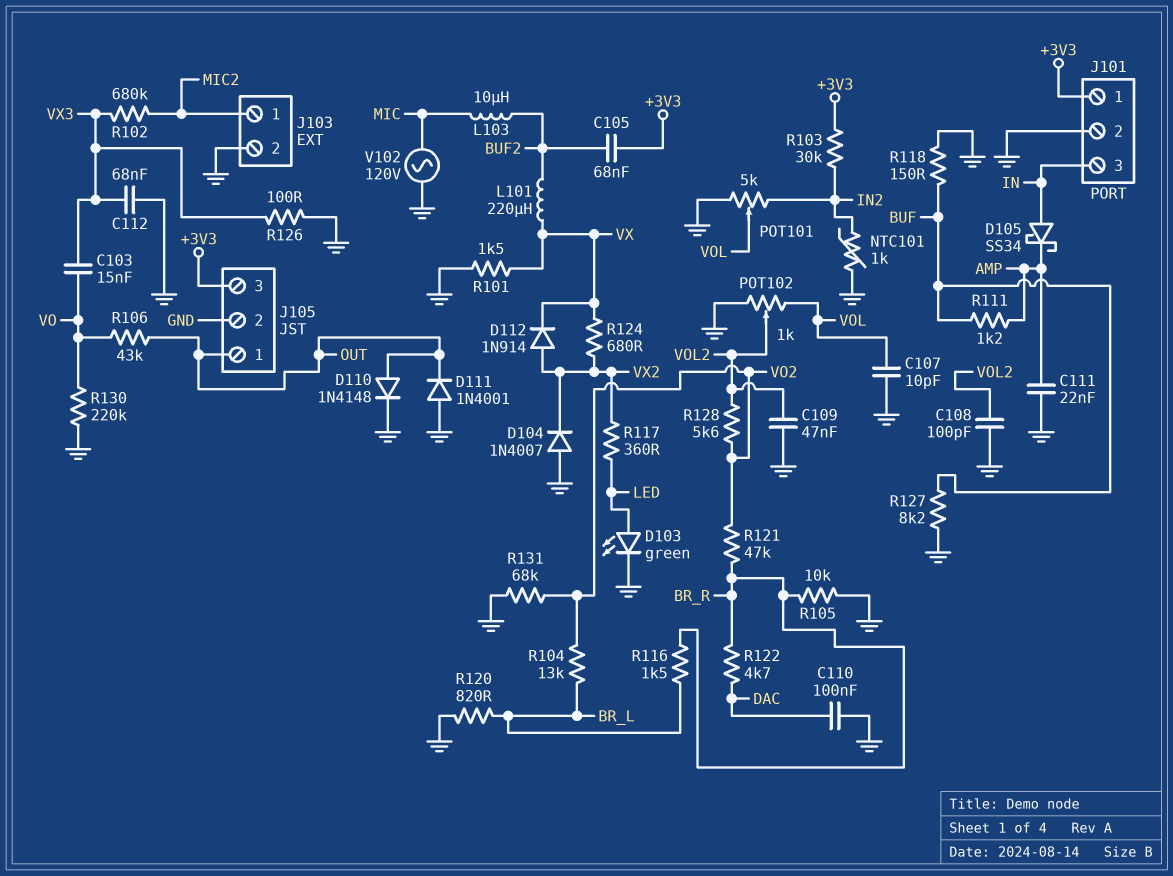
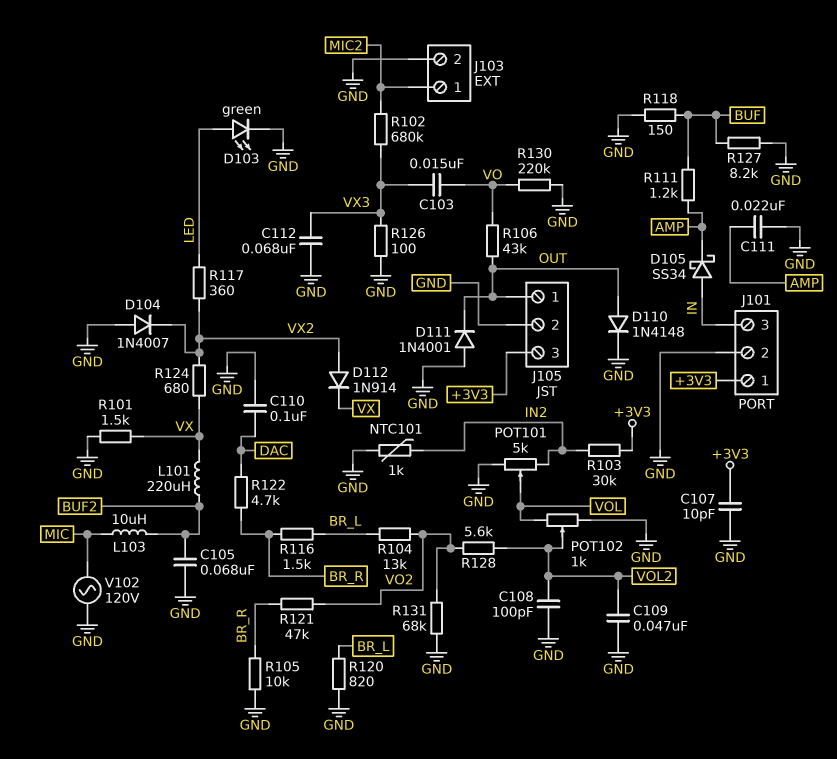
C105: 68nF (+3V3, BUF2) -> 68nF (BUF2, GND)
C107: 10pF (GND, VOL) -> 10pF (+3V3, GND)

